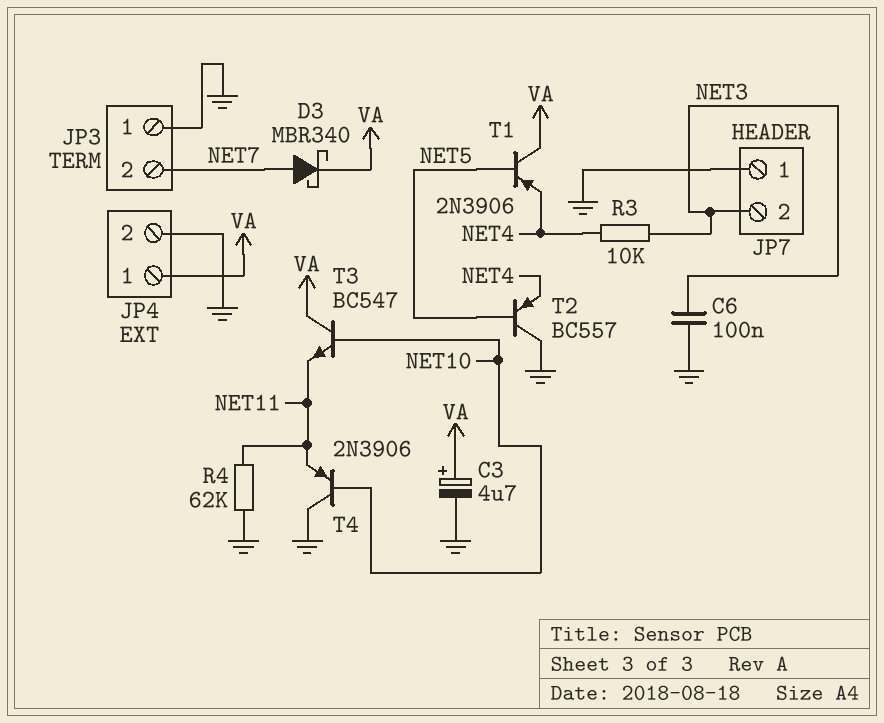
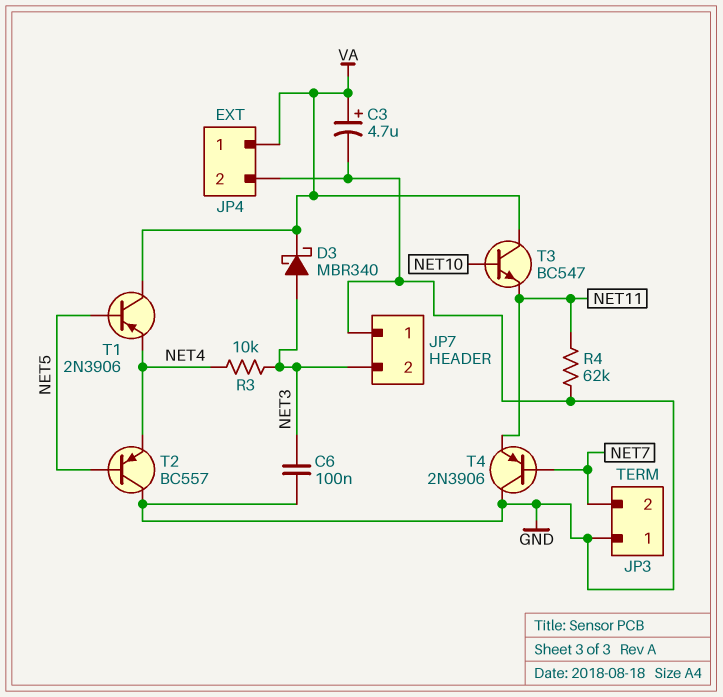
D3: schottky MBR340 (A NET7, K VA) -> schottky MBR340 (A NET3, K VA)
T4: PNP 2N3906 (B NET10, C GND, E NET11) -> PNP 2N3906 (B NET7, C GND, E NET11)

